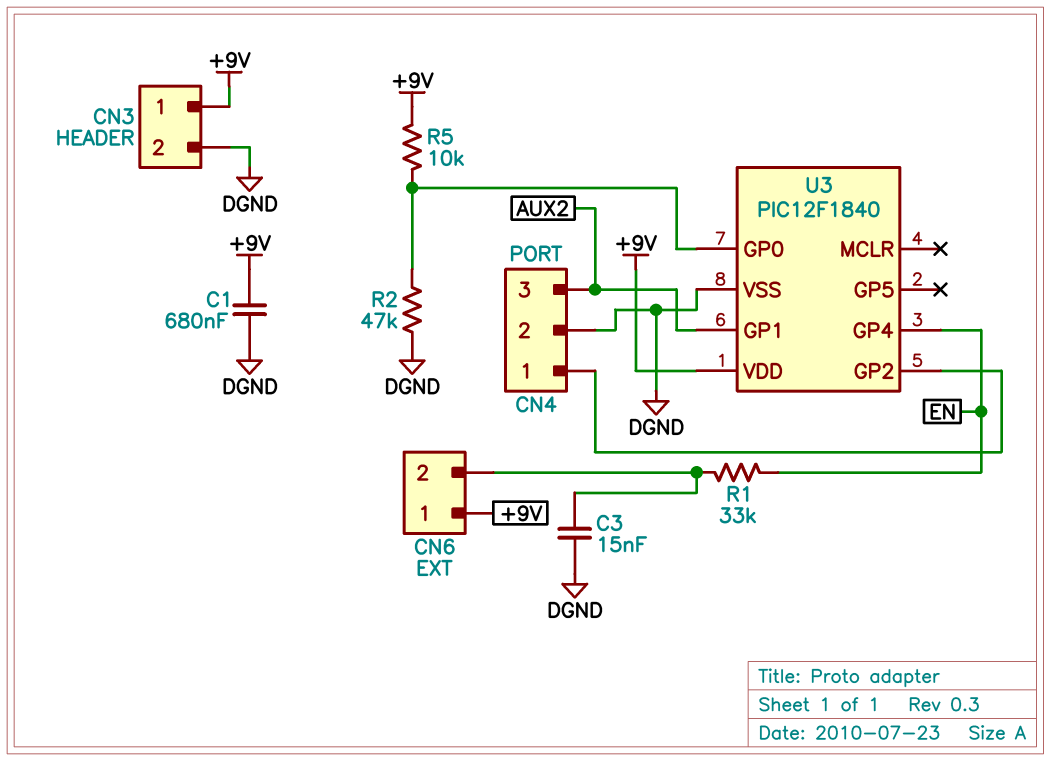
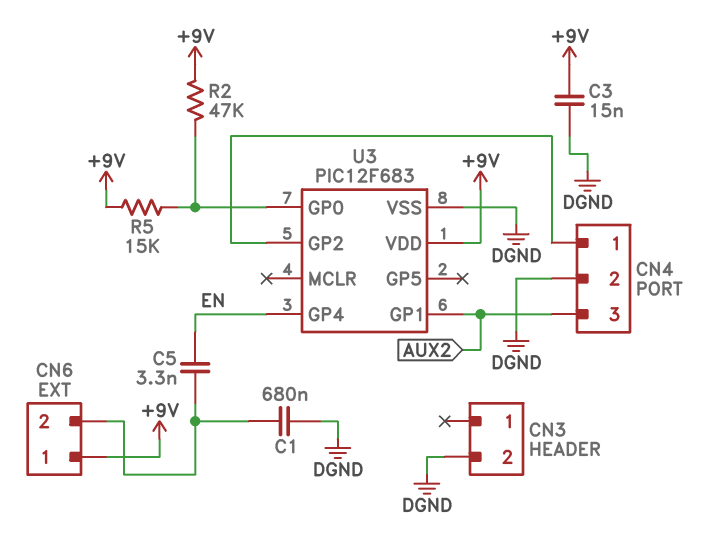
C1: 680nF (+9V, DGND) -> 680nF (CN6/2, DGND)
C3: 15nF (CN6/2, DGND) -> 15nF (+9V, DGND)
C5: none -> 3.3nF (CN6/2, EN)
CN3 pin 1: +9V -> none
R1: 33k (CN6/2, EN) -> none
R2: 47k (DGND, U3/GP0) -> 47k (+9V, U3/GP0)
R5: 10k (+9V, U3/GP0) -> 15k (+9V, U3/GP0)
U3: PIC12F1840 -> PIC12F683

